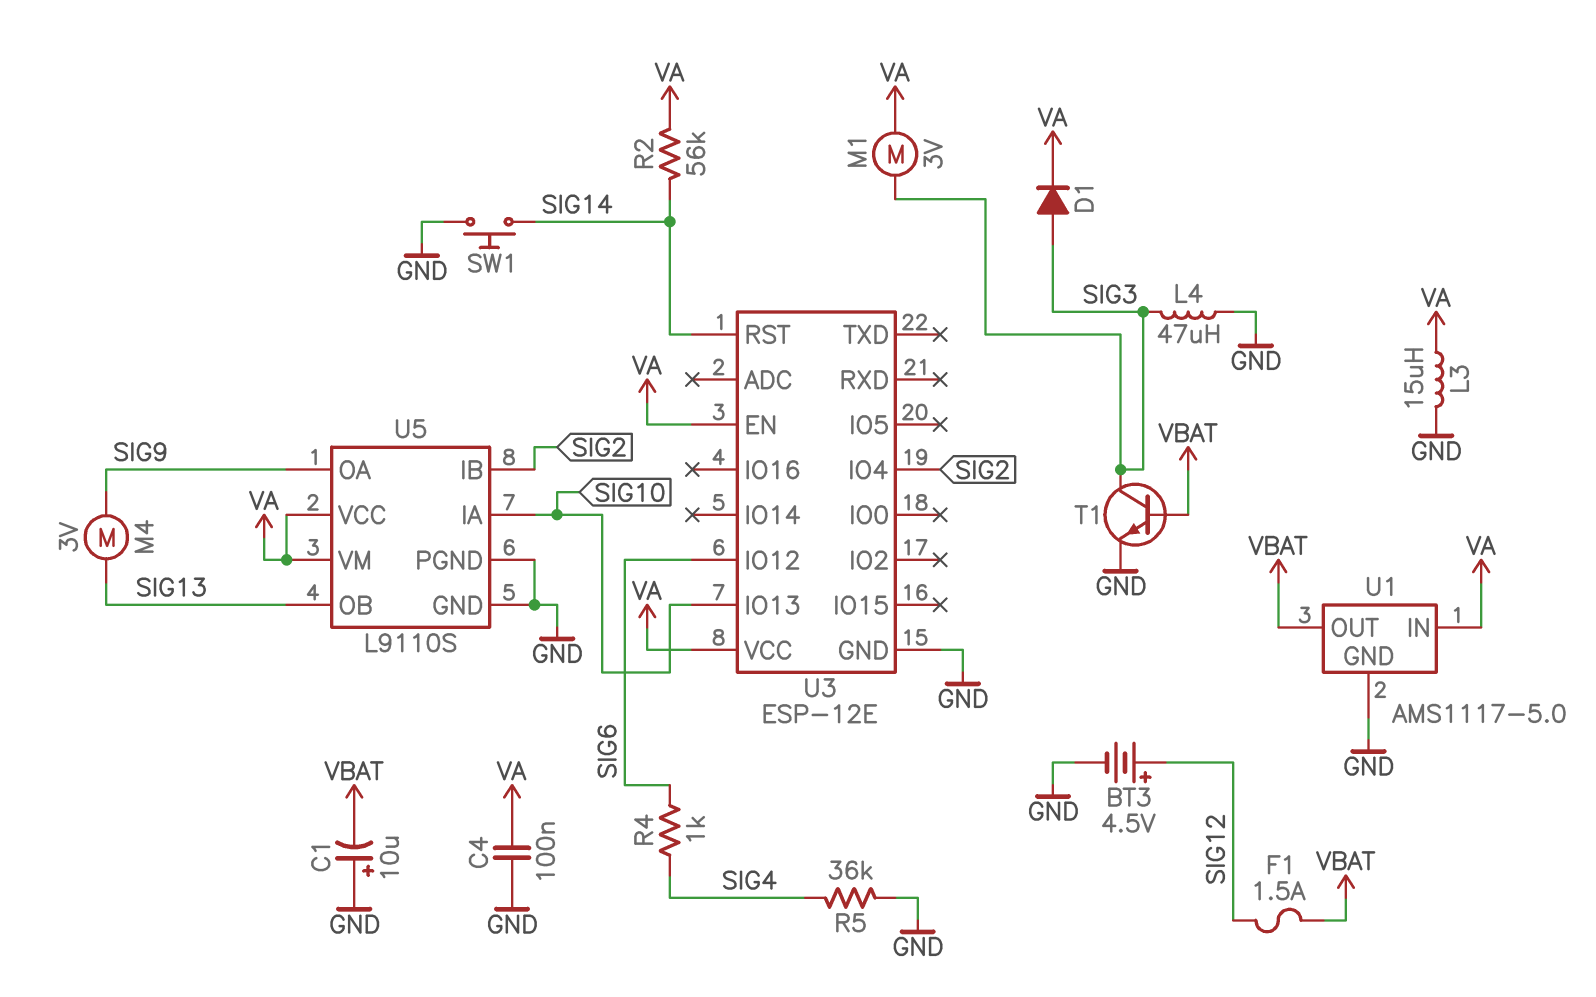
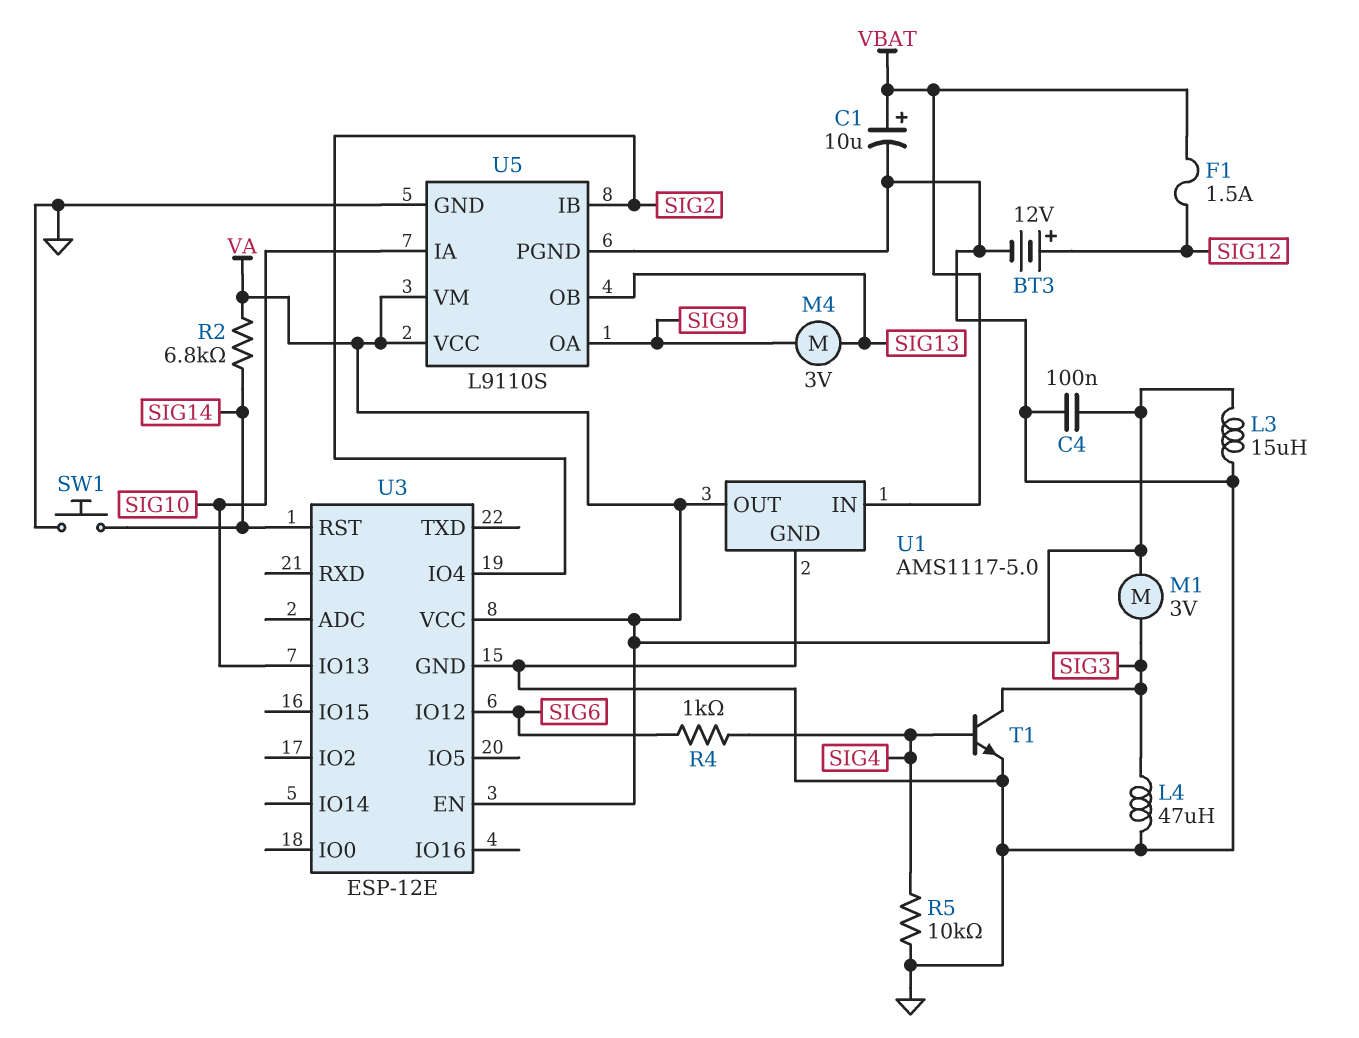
BT3: 4.5V (plus SIG12, minus GND) -> 12V (plus SIG12, minus GND)
C1: 10uF (plus GND, minus VBAT) -> 10uF (plus VBAT, minus GND)
D1: diode (A SIG3, K VA) -> none
R2: 56k (SIG14, VA) -> 6.8k (SIG14, VA)
R5: 36k (GND, SIG4) -> 10k (GND, SIG4)
T1: NPN (B VBAT, C SIG3, E GND) -> NPN (B SIG4, C SIG3, E GND)
U1 pin IN: VA -> VBAT
U1 pin OUT: VBAT -> VA

